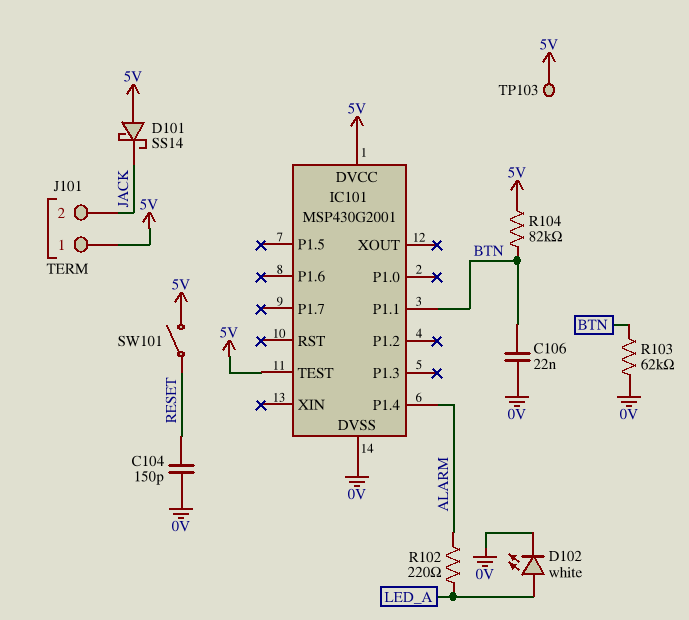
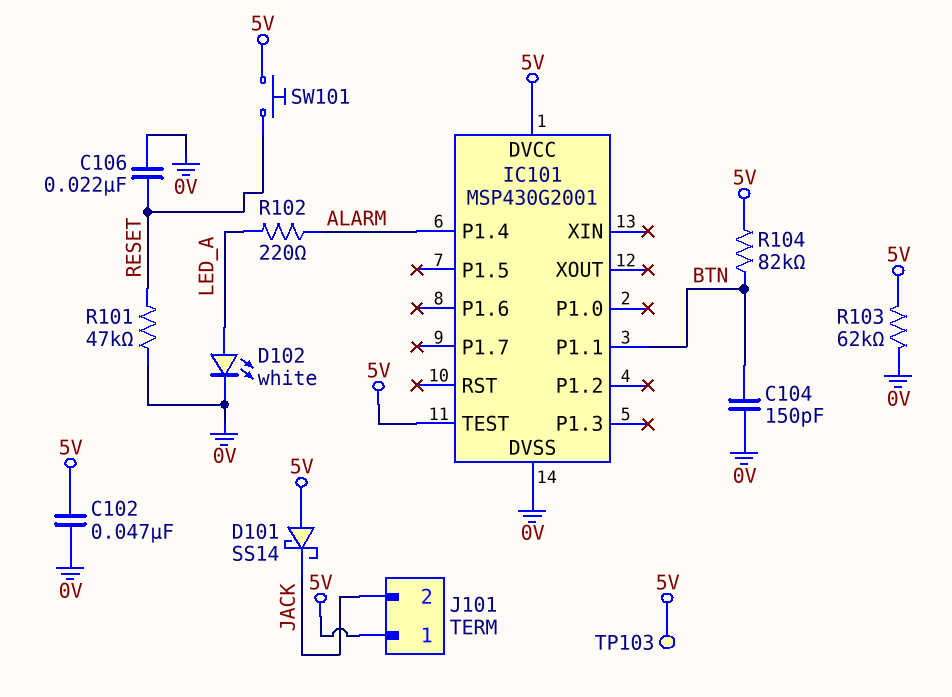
C102: none -> 47nF (0V, 5V)
C104: 150pF (0V, RESET) -> 150pF (0V, BTN)
C106: 22nF (0V, BTN) -> 22nF (0V, RESET)
R101: none -> 47k (0V, RESET)
R103: 62k (0V, BTN) -> 62k (0V, 5V)
SW101: switch (5V, RESET) -> button (5V, RESET)

